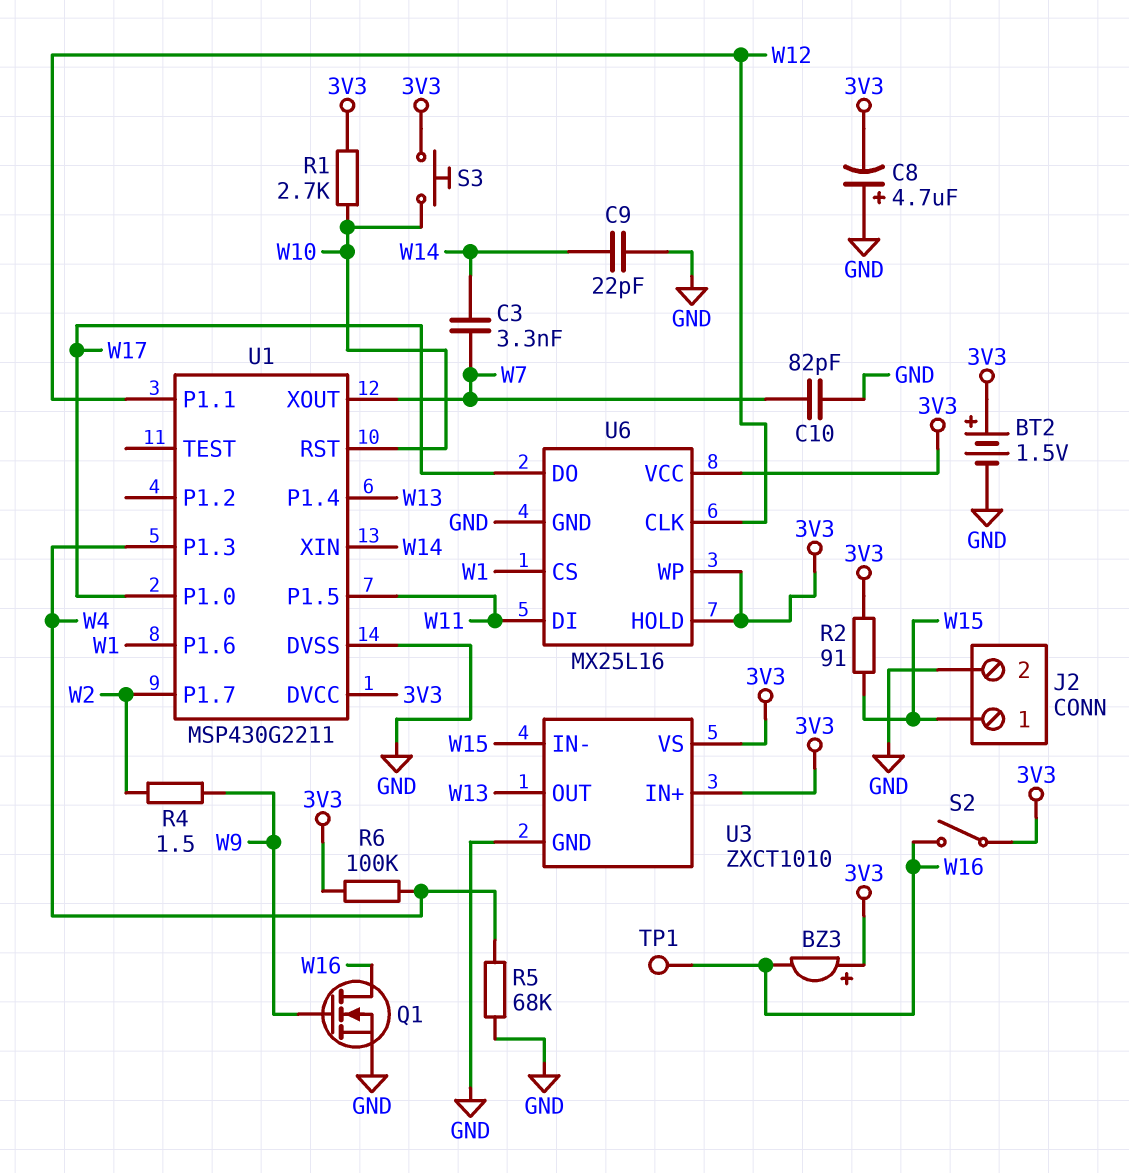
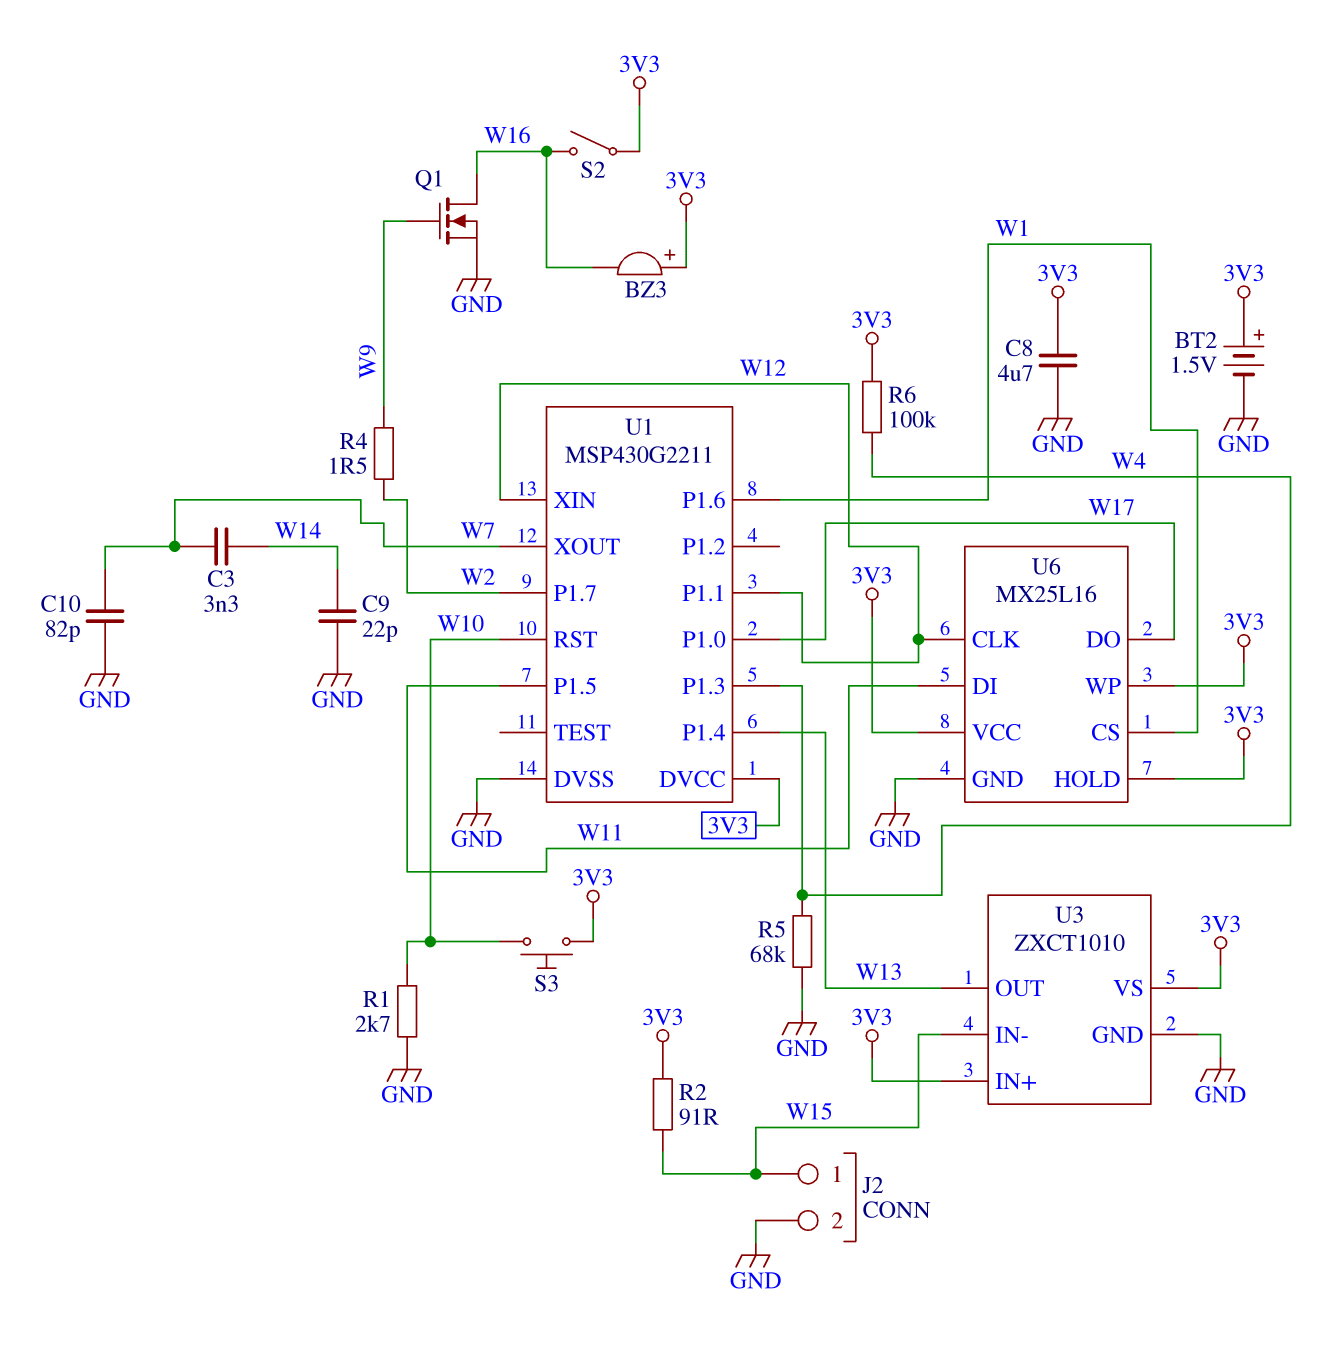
C8: 4.7uF (plus GND, minus 3V3) -> 4.7uF (3V3, GND)
R1: 2.7k (3V3, W10) -> 2.7k (GND, W10)
TP1: test point (W16) -> none
U1 pin XIN: W14 -> W12

